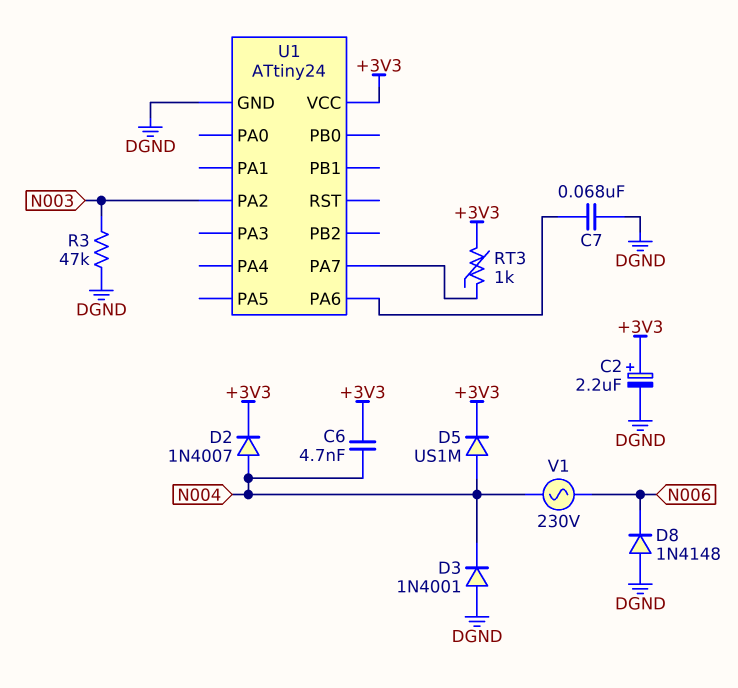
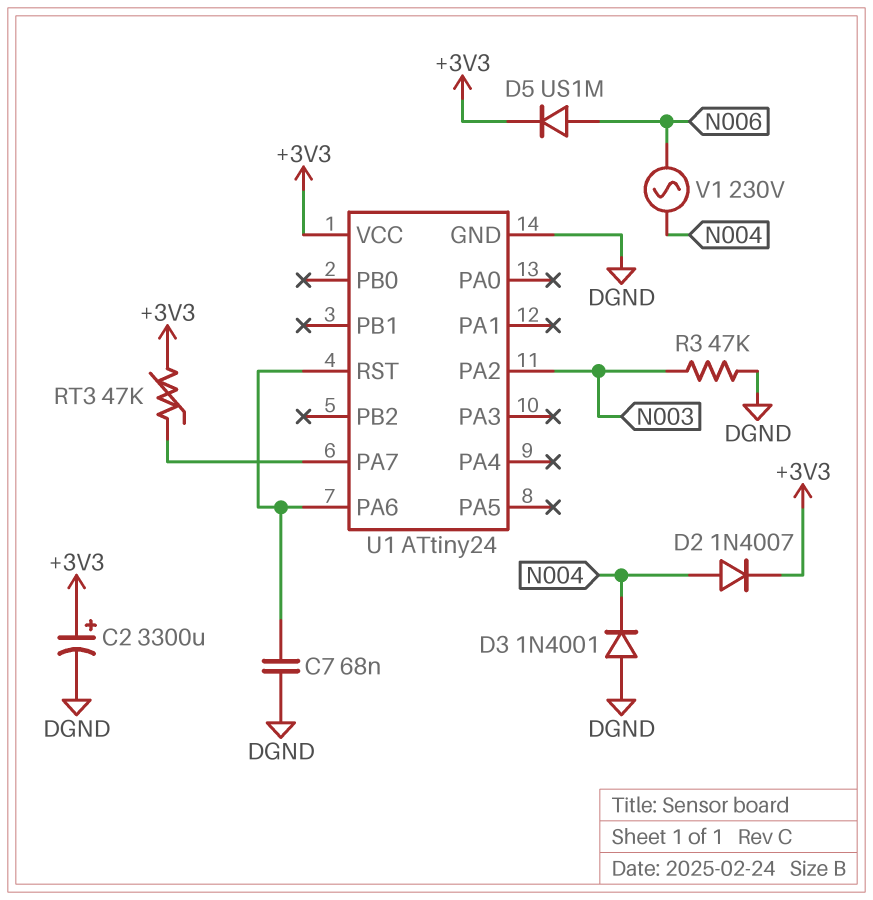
C2: 2.2uF (plus +3V3, minus DGND) -> 3300uF (plus +3V3, minus DGND)
C6: 4.7nF (+3V3, N004) -> none
D5: diode US1M (A N004, K +3V3) -> diode US1M (A N006, K +3V3)
D8: diode 1N4148 (A DGND, K N006) -> none
RT3: 1k (+3V3, U1/PA7) -> 47k (+3V3, U1/PA7)
U1 pin RST: none -> U1/PA6

